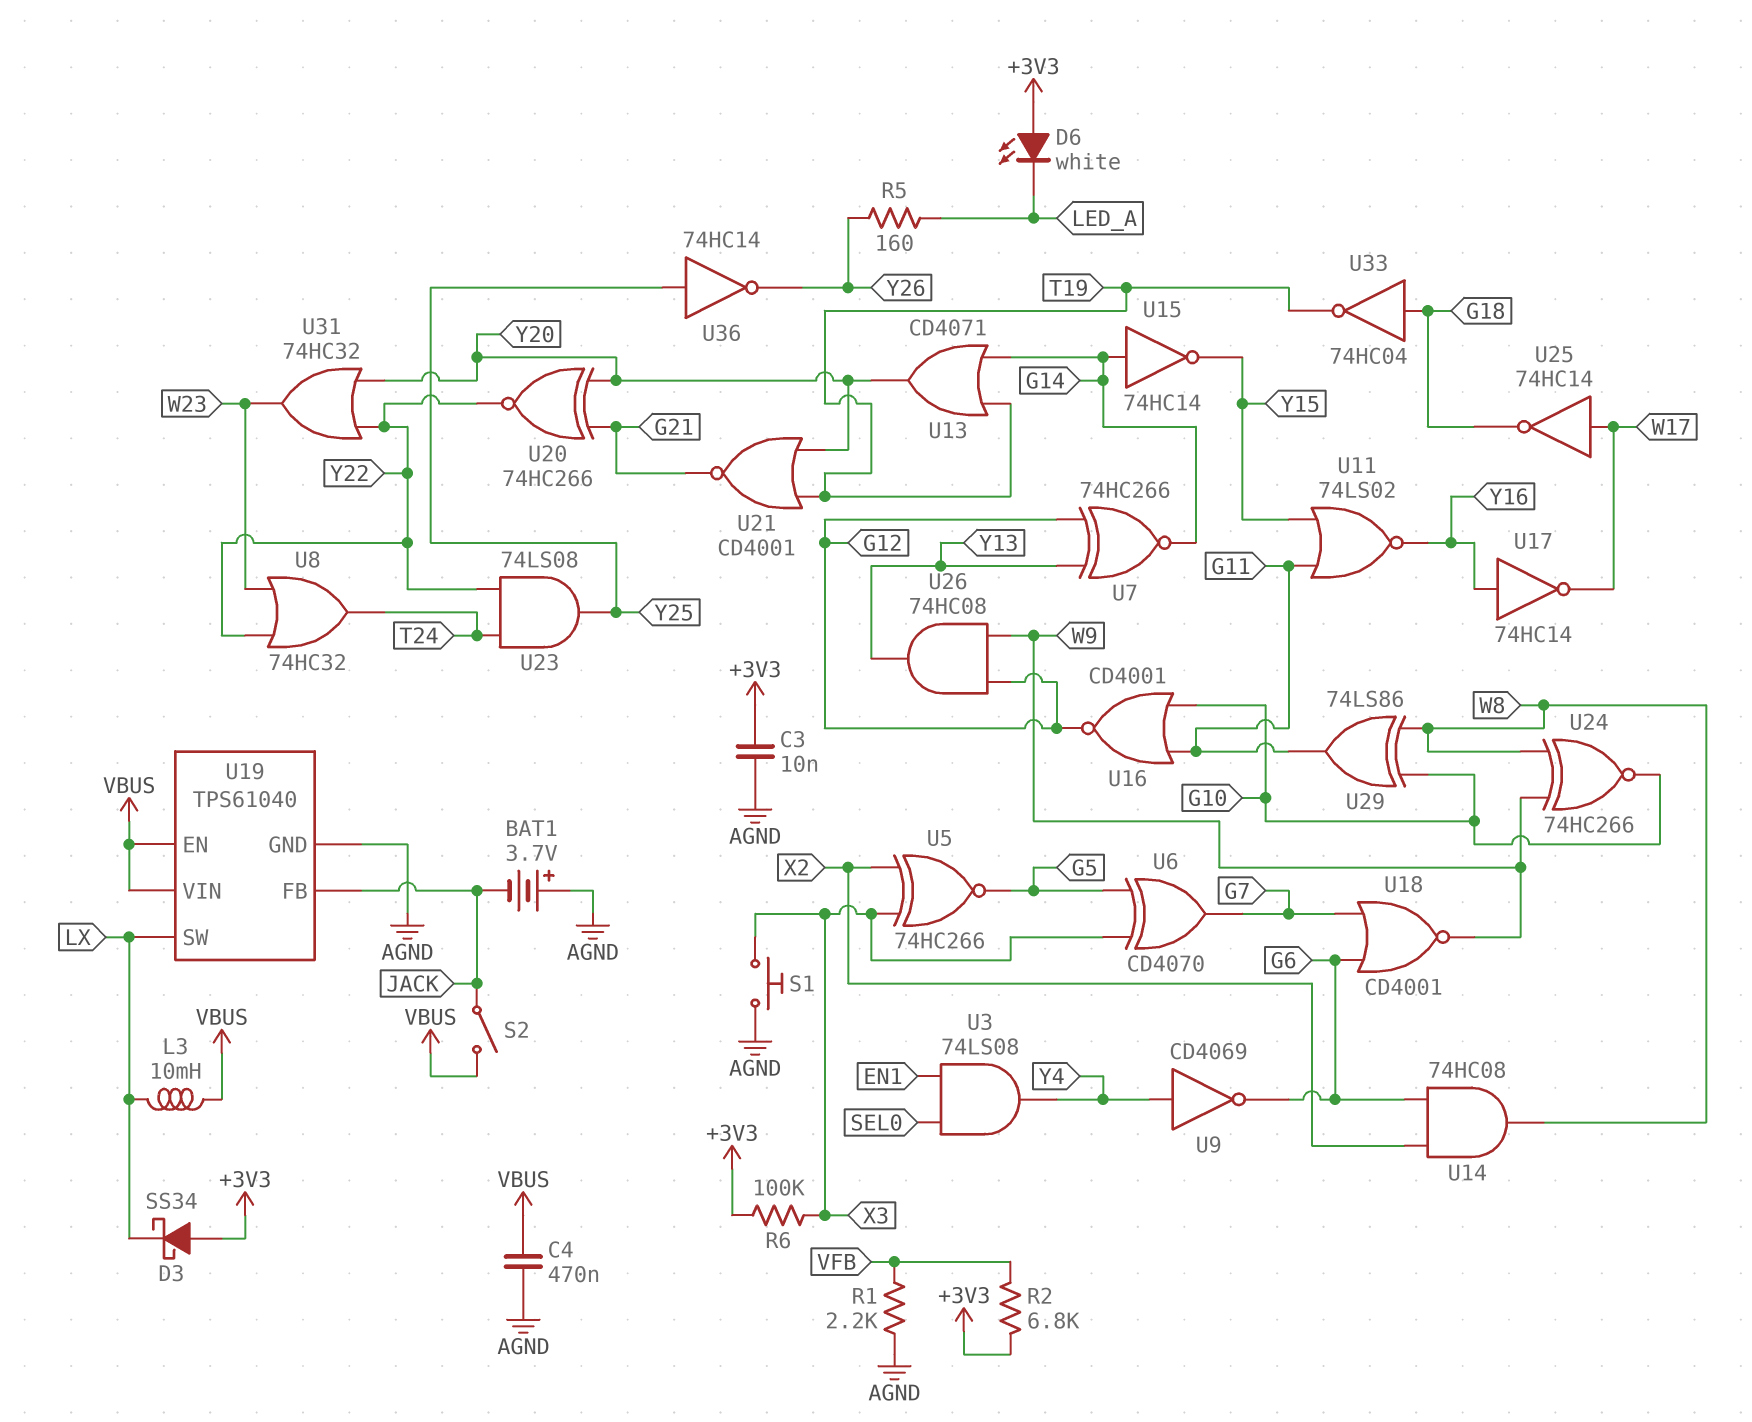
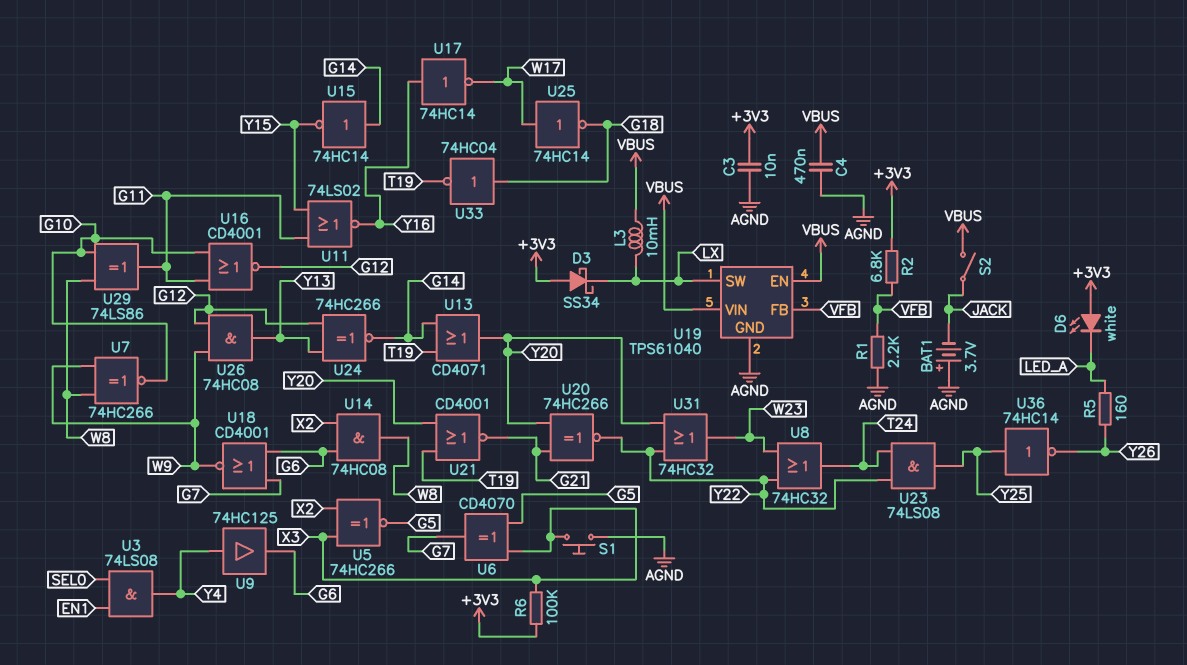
U7: XNOR 74HC266 (in G12, in Y13, out G14) -> XNOR 74HC266 (in W8, in W9, out G10)
U9: NOT CD4069 (in Y4, out G6) -> buffer 74HC125 (in Y4, out G6)
U19 pin FB: JACK -> VFB
U24: XNOR 74HC266 (in W8, in W9, out G10) -> XNOR 74HC266 (in G12, in Y13, out G14)

